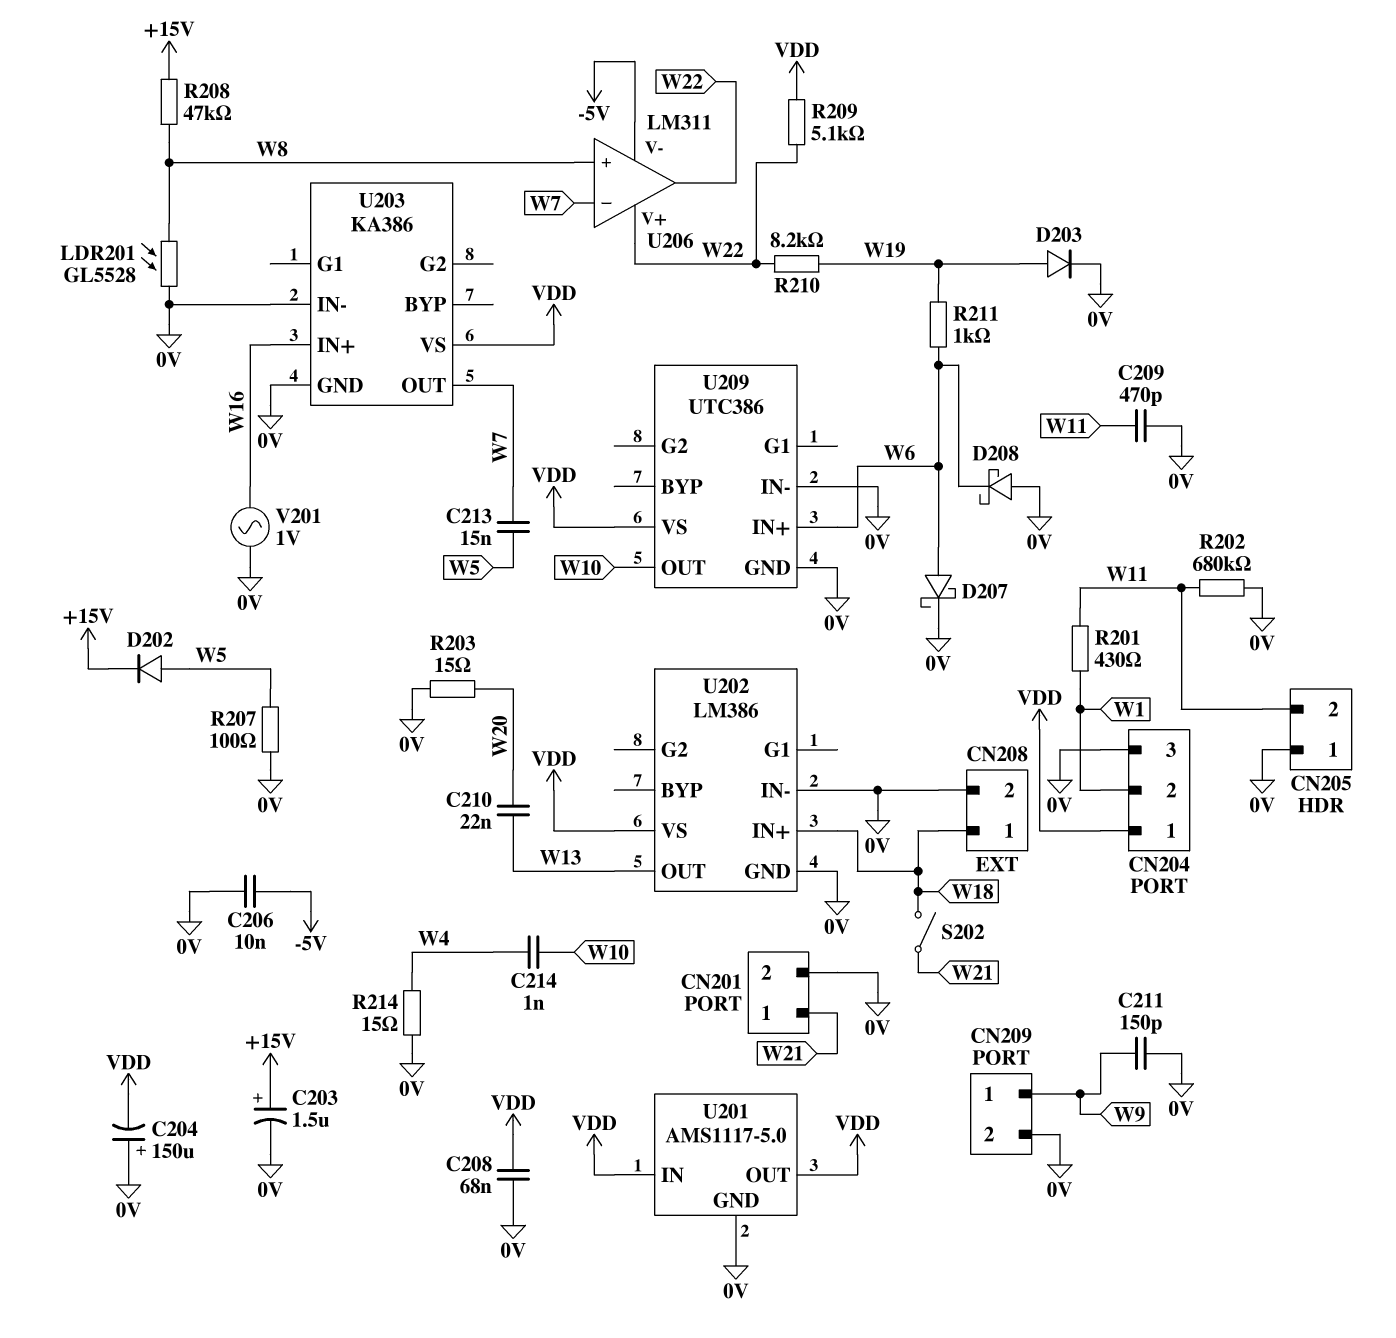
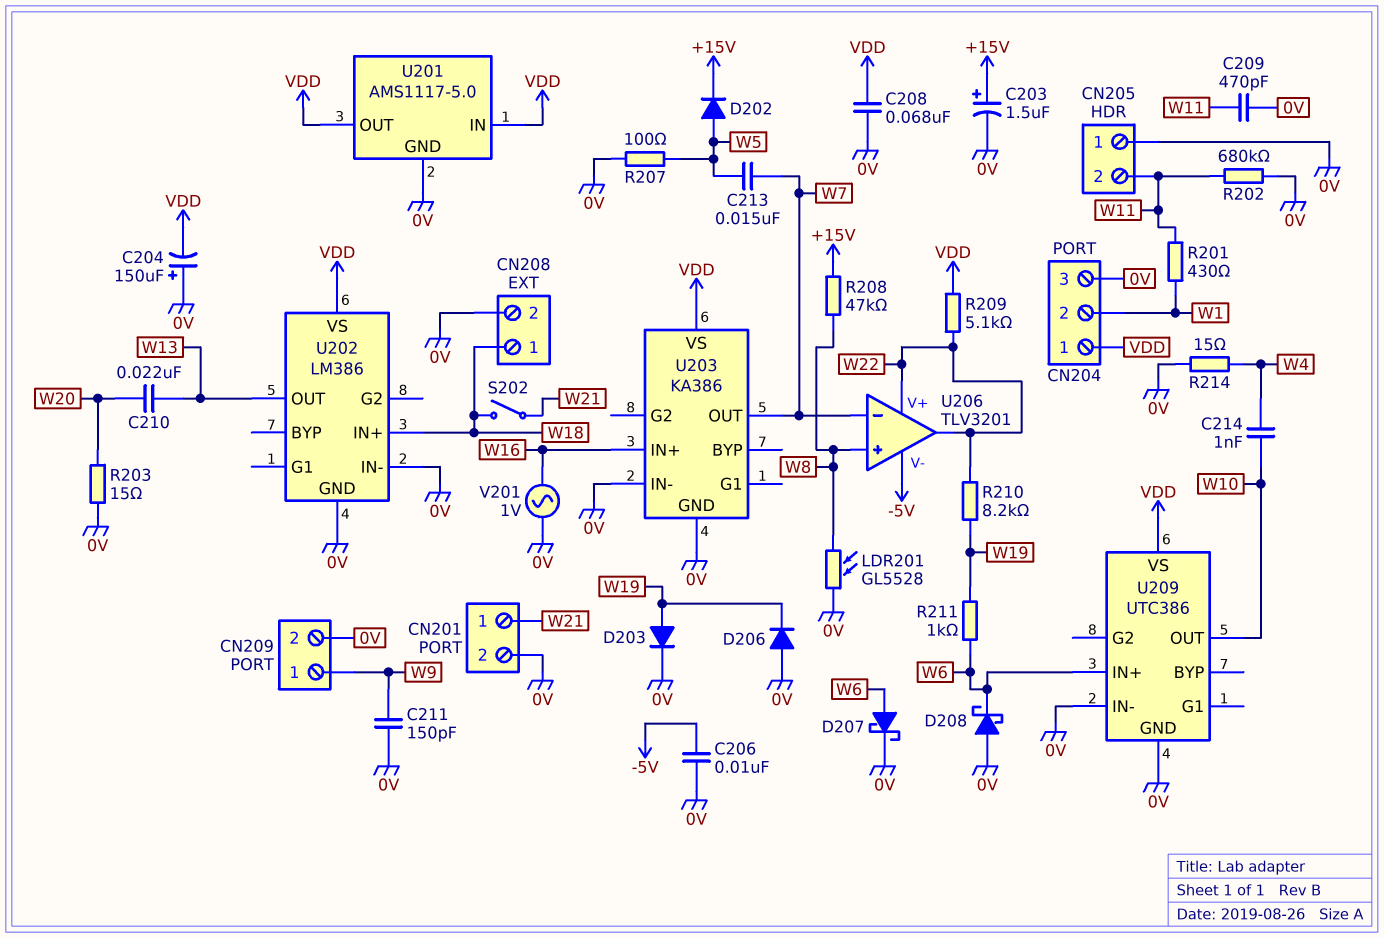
D206: none -> diode (A 0V, K W19)
U206: LM311 -> TLV3201

